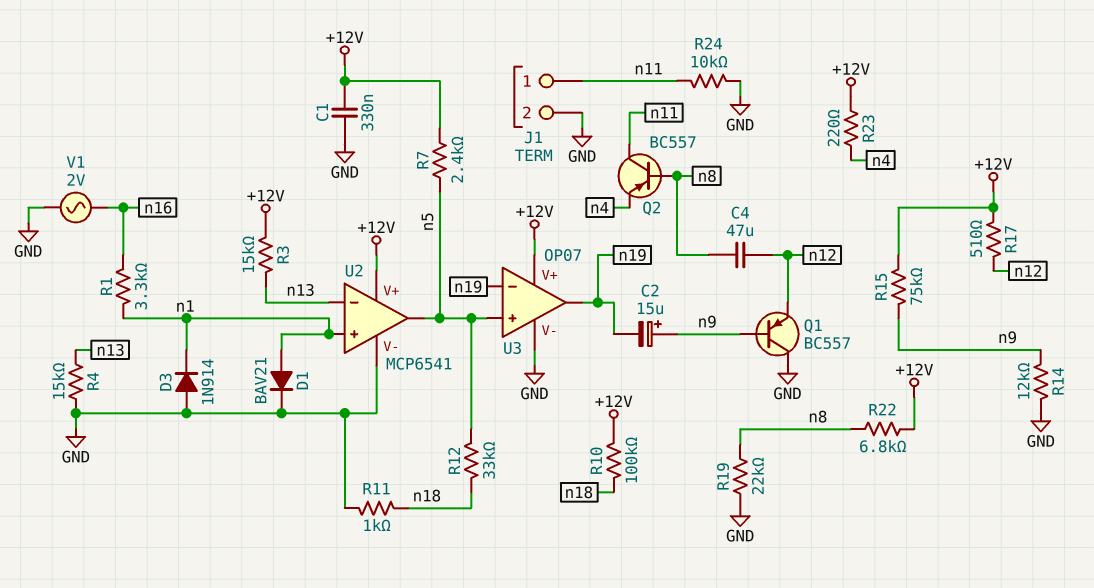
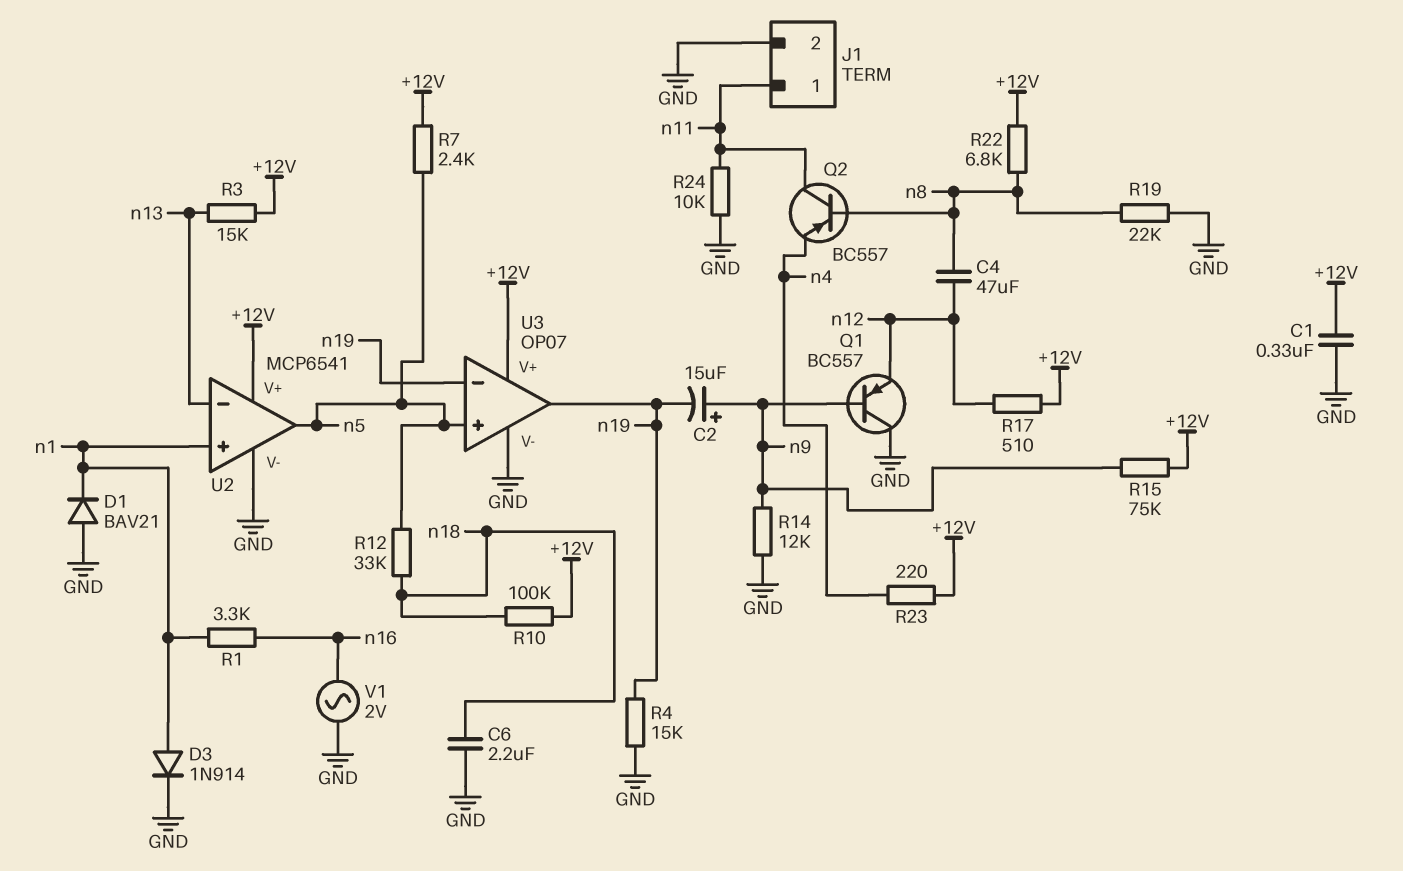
C6: none -> 2.2uF (GND, n18)
D1: diode BAV21 (A n1, K GND) -> diode BAV21 (A GND, K n1)
D3: diode 1N914 (A GND, K n1) -> diode 1N914 (A n1, K GND)
R4: 15k (GND, n13) -> 15k (GND, n19)
R11: 1k (GND, n18) -> none

